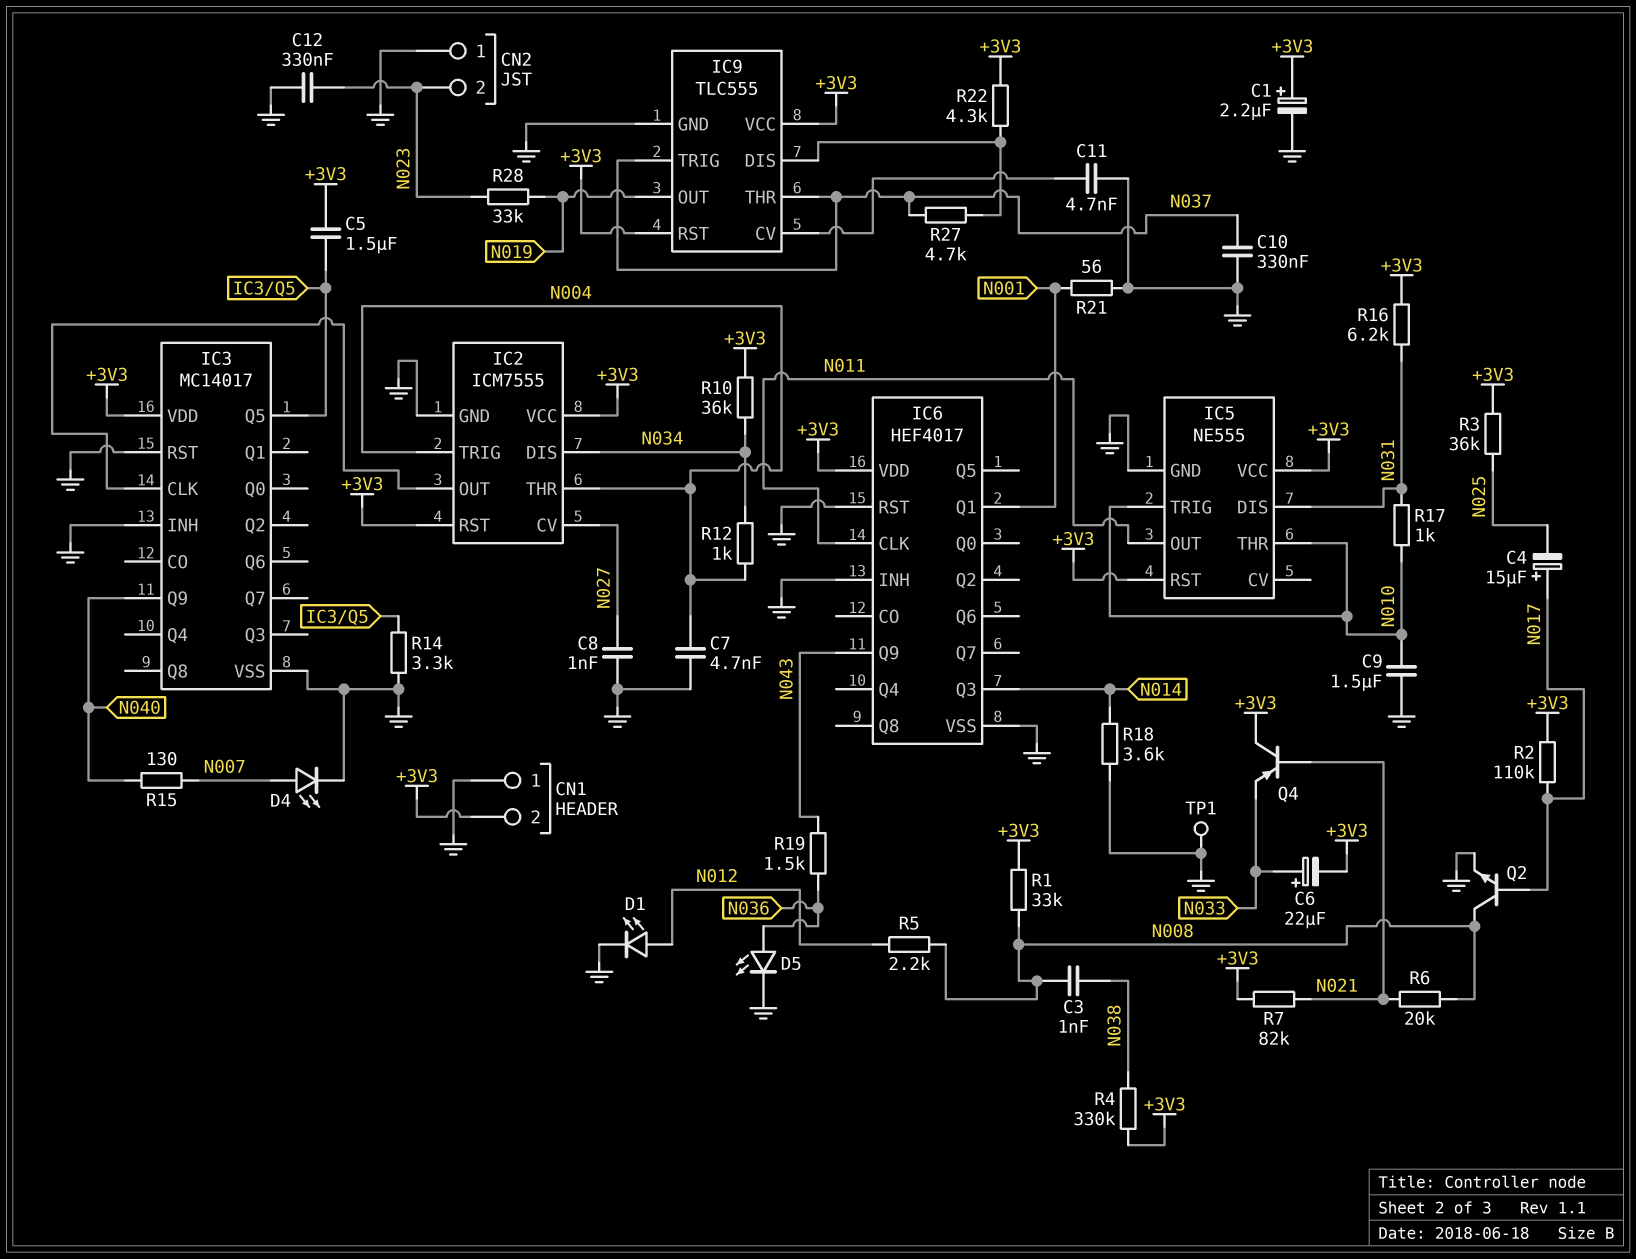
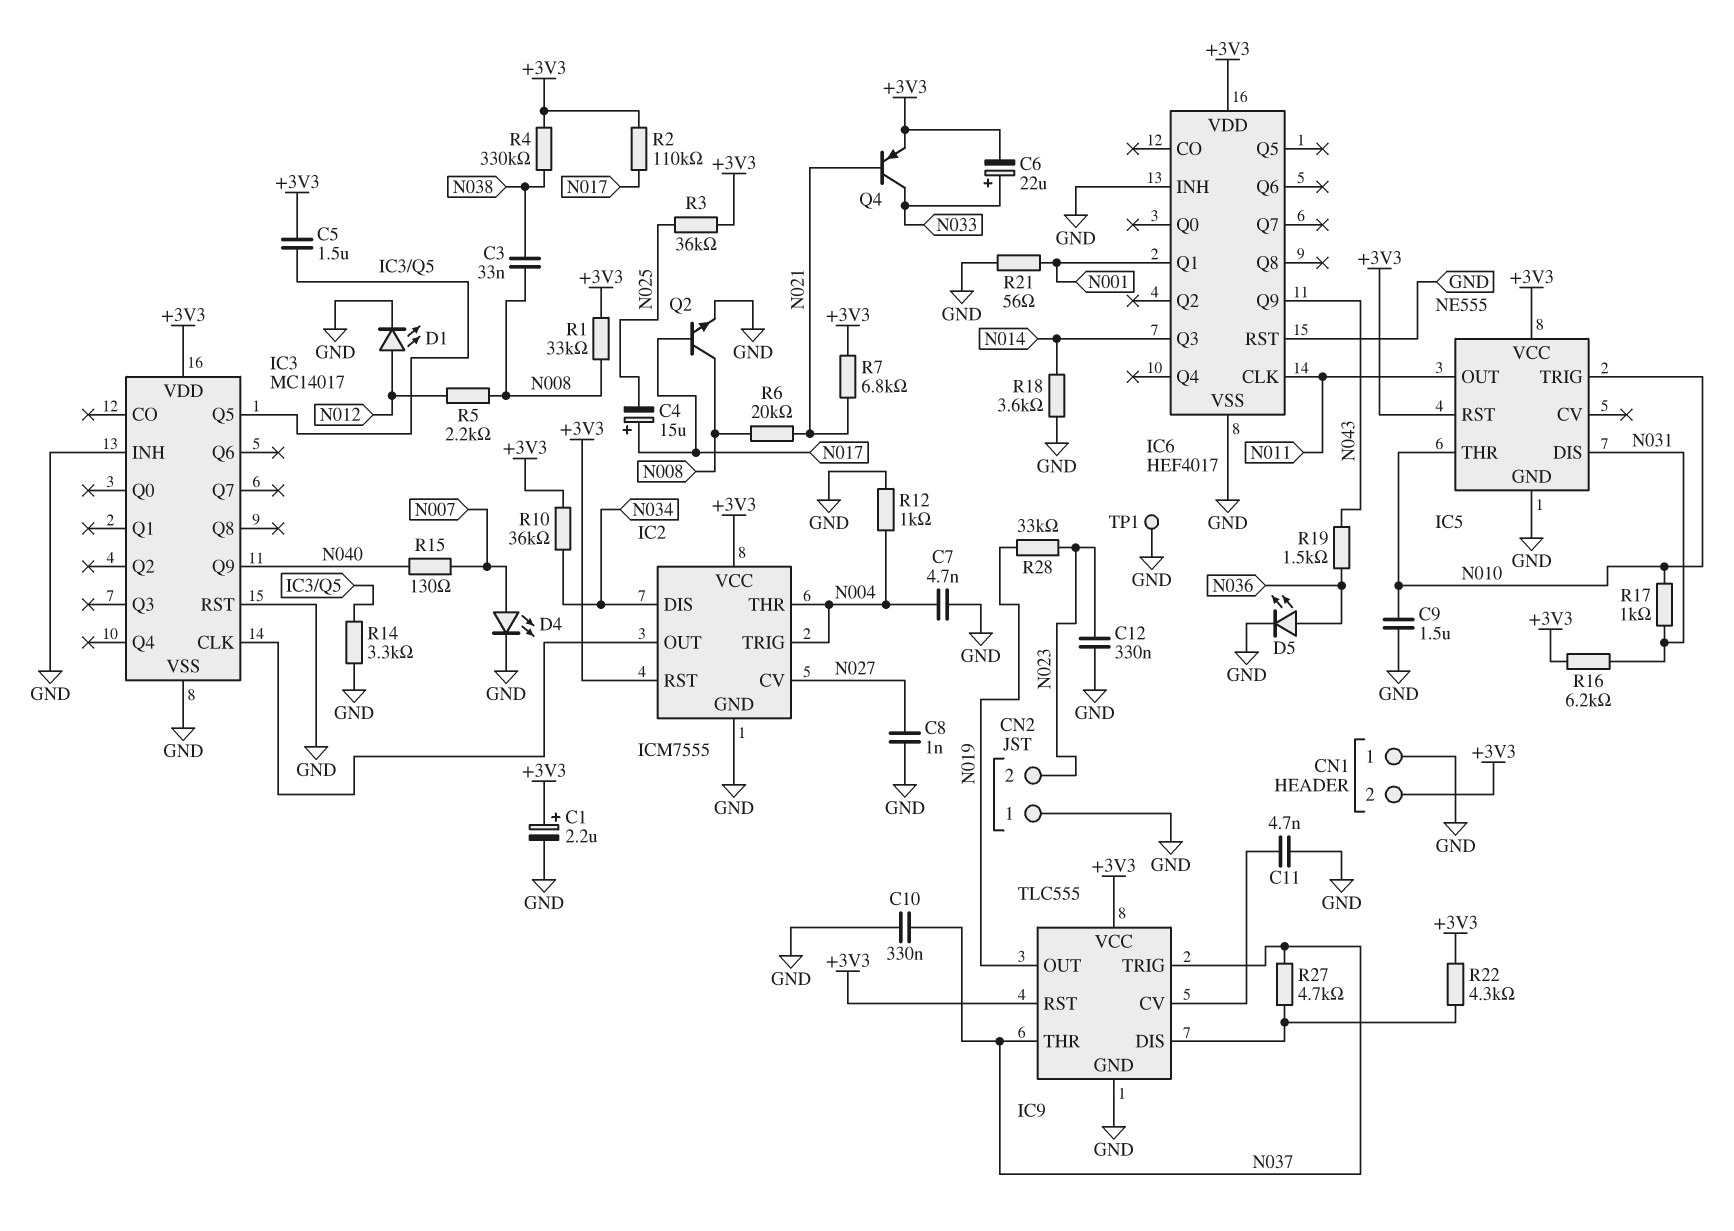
C3: 1nF (N008, N038) -> 33nF (N008, N038)
Q4: PNP (B N021, C +3V3, E N033) -> PNP (B N021, C N033, E +3V3)
R7: 82k (+3V3, N021) -> 6.8k (+3V3, N021)
R12: 1k (N004, N034) -> 1k (GND, N004)

